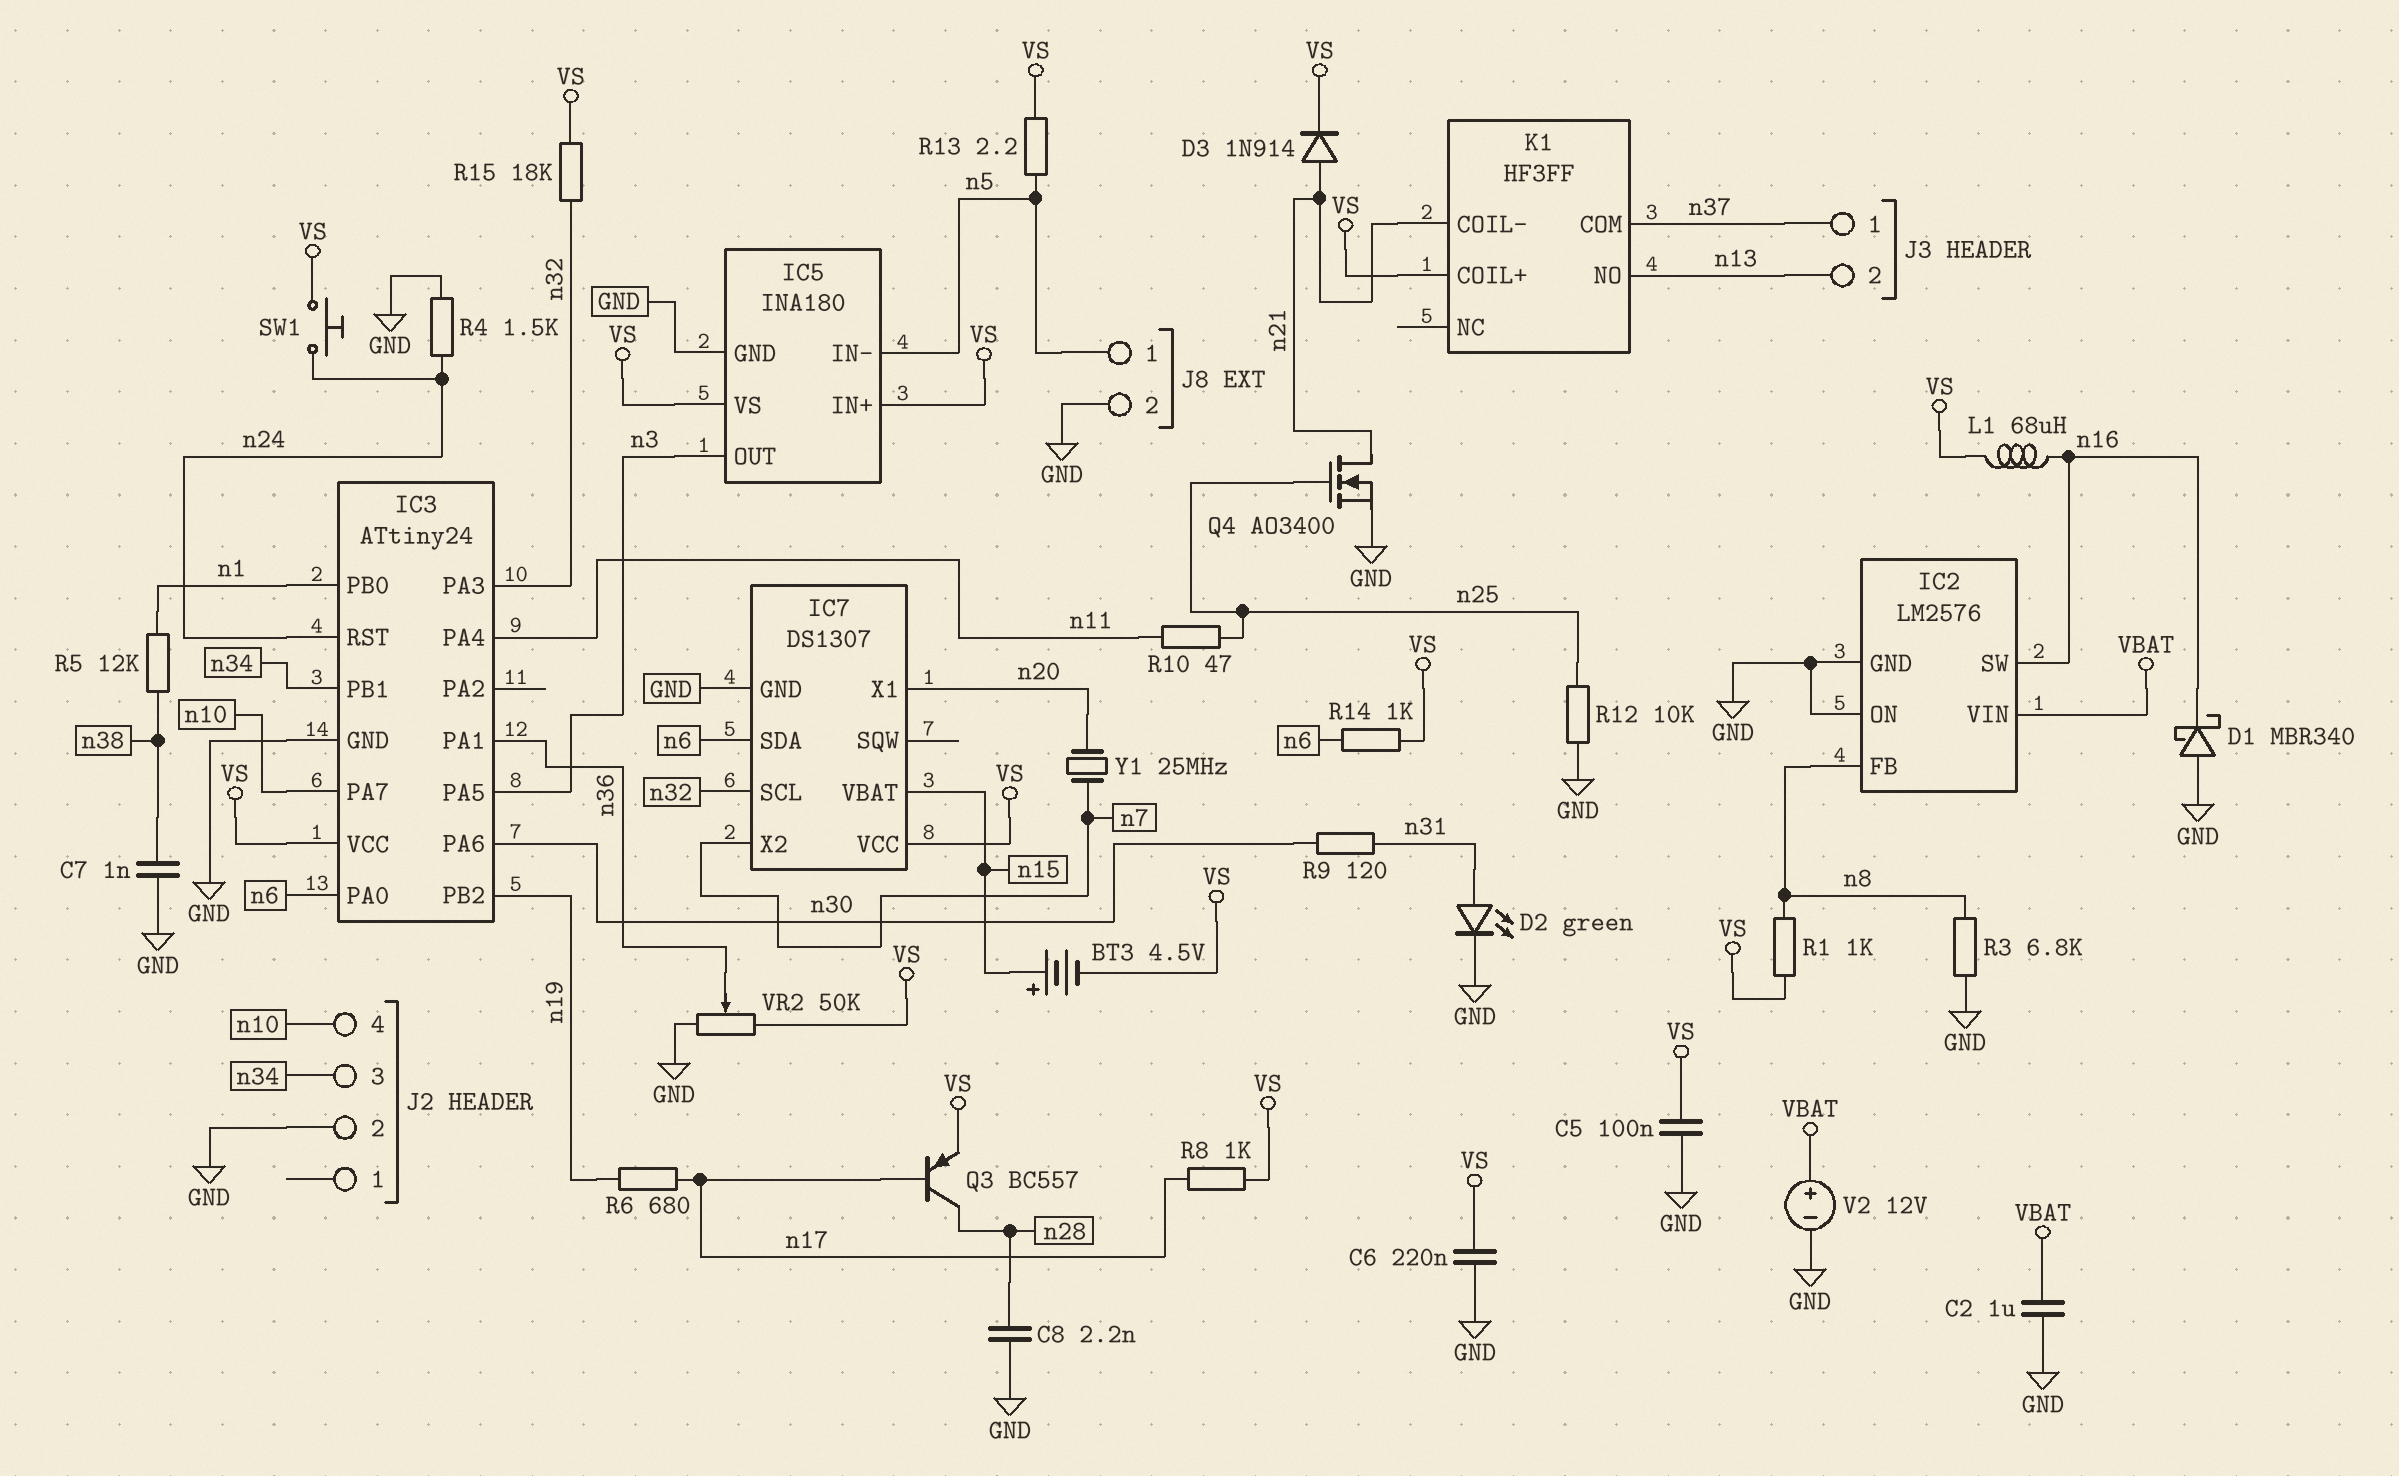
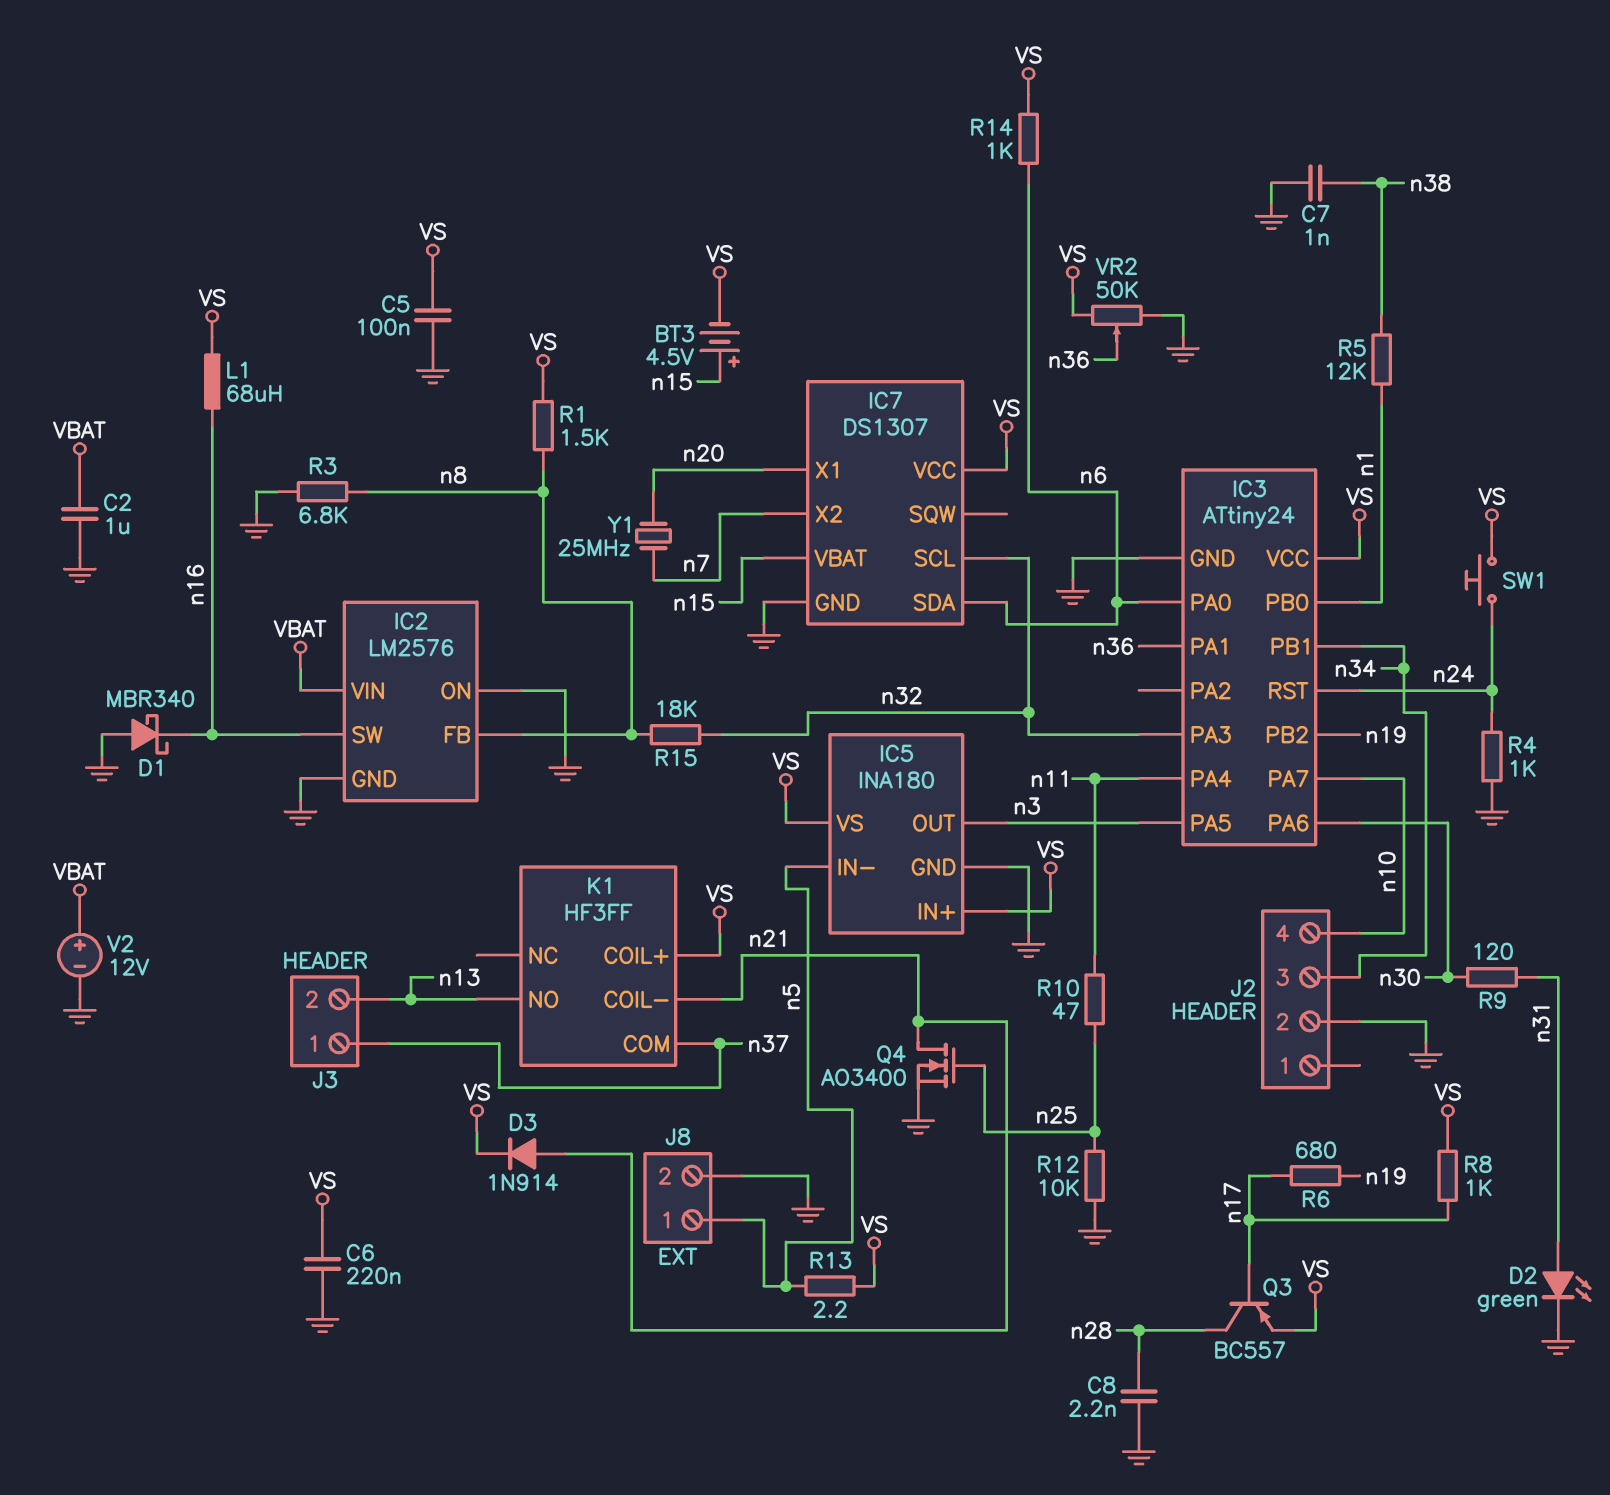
R1: 1k (VS, n8) -> 1.5k (VS, n8)
R4: 1.5k (GND, n24) -> 1k (GND, n24)
R15: 18k (VS, n32) -> 18k (n8, n32)

